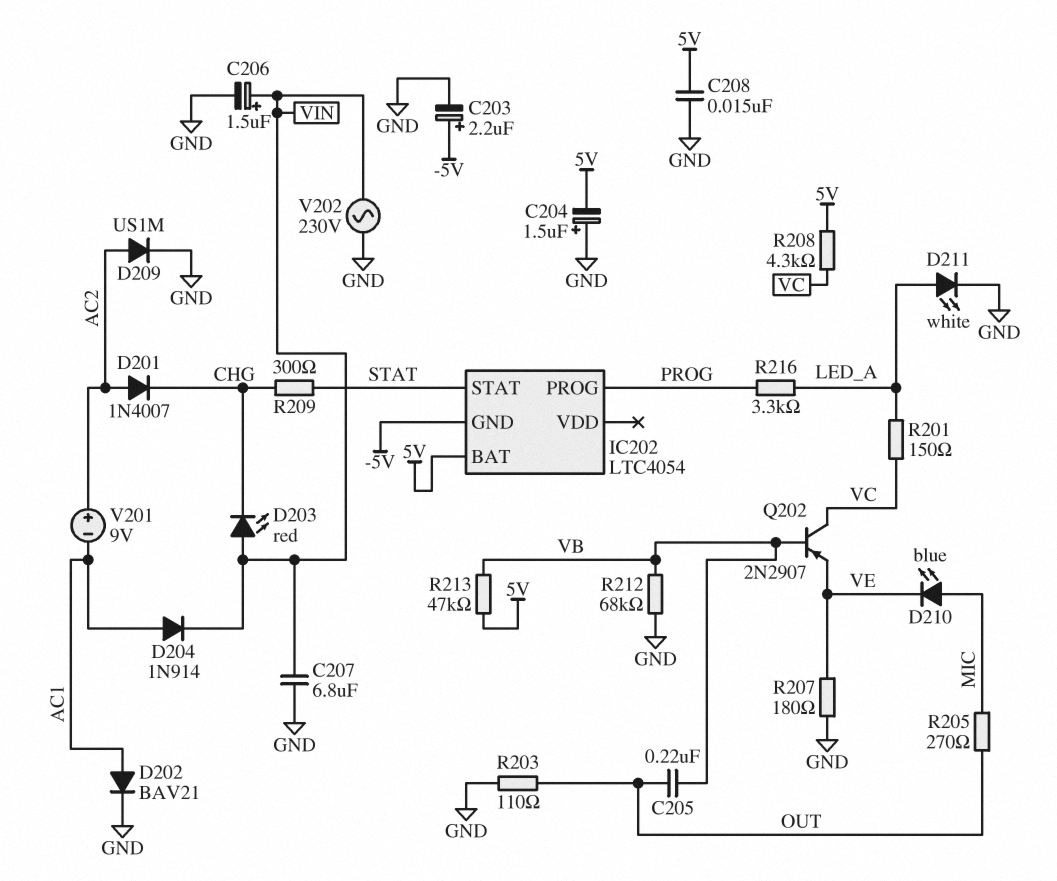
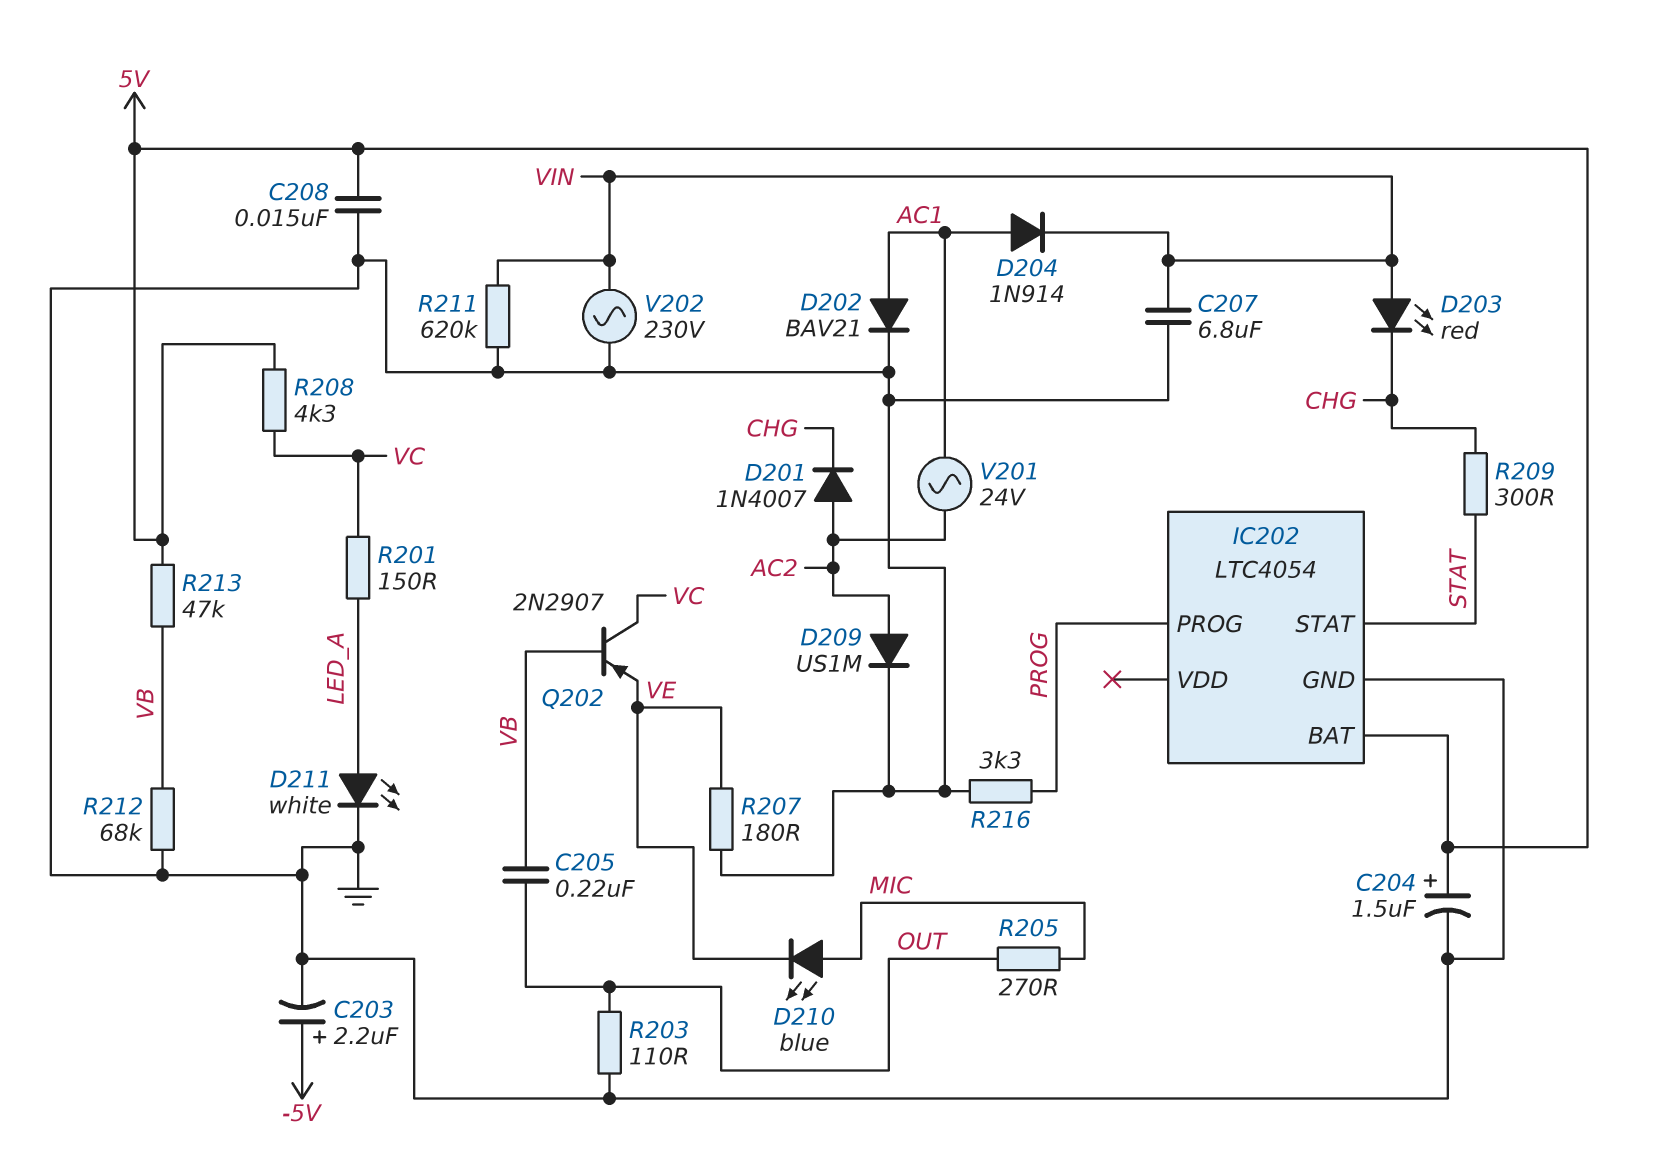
C204: 1.5uF (plus GND, minus 5V) -> 1.5uF (plus 5V, minus GND)
C206: 1.5uF (plus VIN, minus GND) -> none
IC202 pin GND: -5V -> GND
R211: none -> 620k (GND, VIN)
R216: 3.3k (LED_A, PROG) -> 3.3k (GND, PROG)
V201: 9V (plus AC2, minus AC1) -> AC 24V (AC1, AC2)

